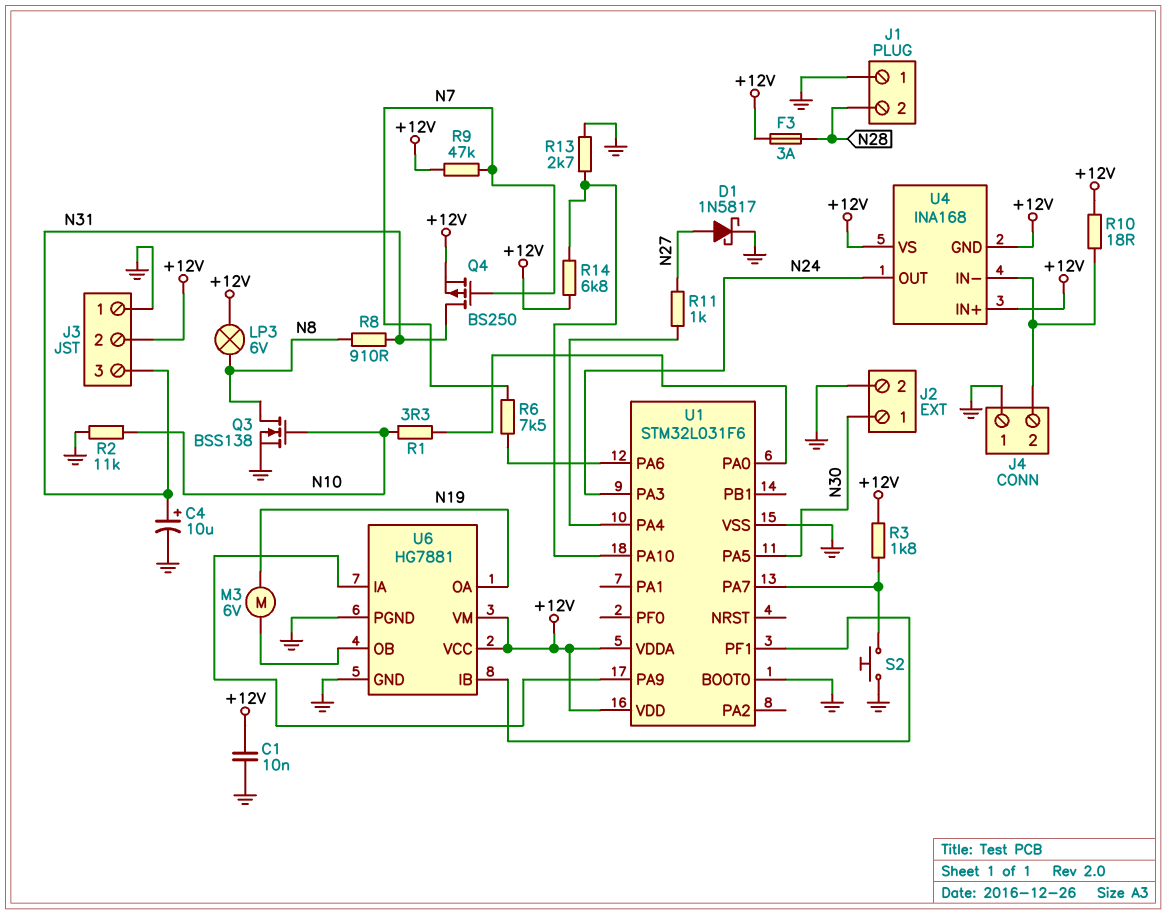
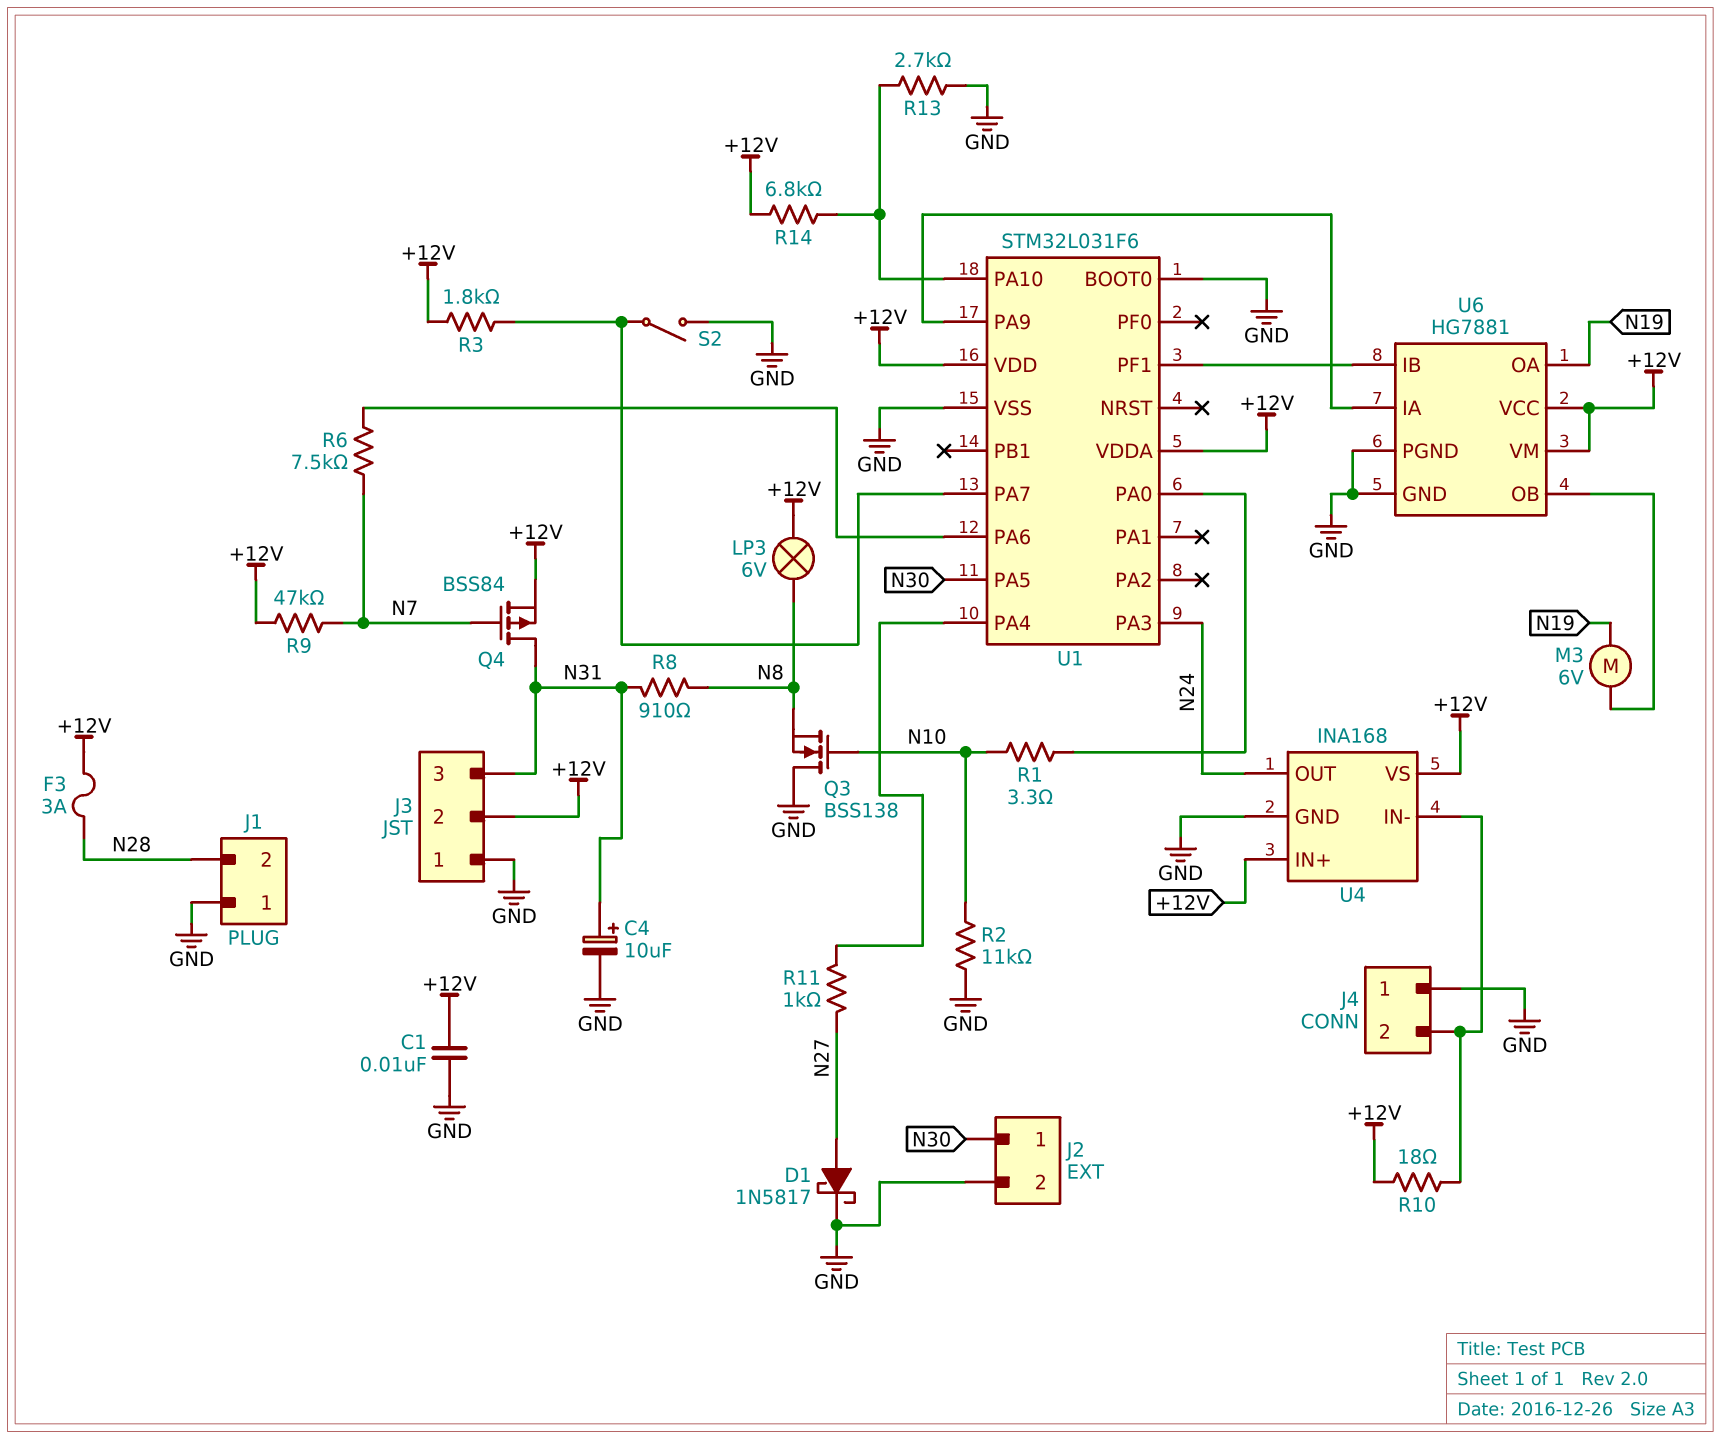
Q3: NMOS BSS138 (G N10, D N8, S GND) -> NMOS BSS138 (G N10, D GND, S N8)
Q4: PMOS BS250 (G N7, D N31, S +12V) -> PMOS BSS84 (G N7, D N31, S +12V)
S2: button (GND, U1/PA7) -> switch (GND, U1/PA7)
U4 pin GND: +12V -> GND

